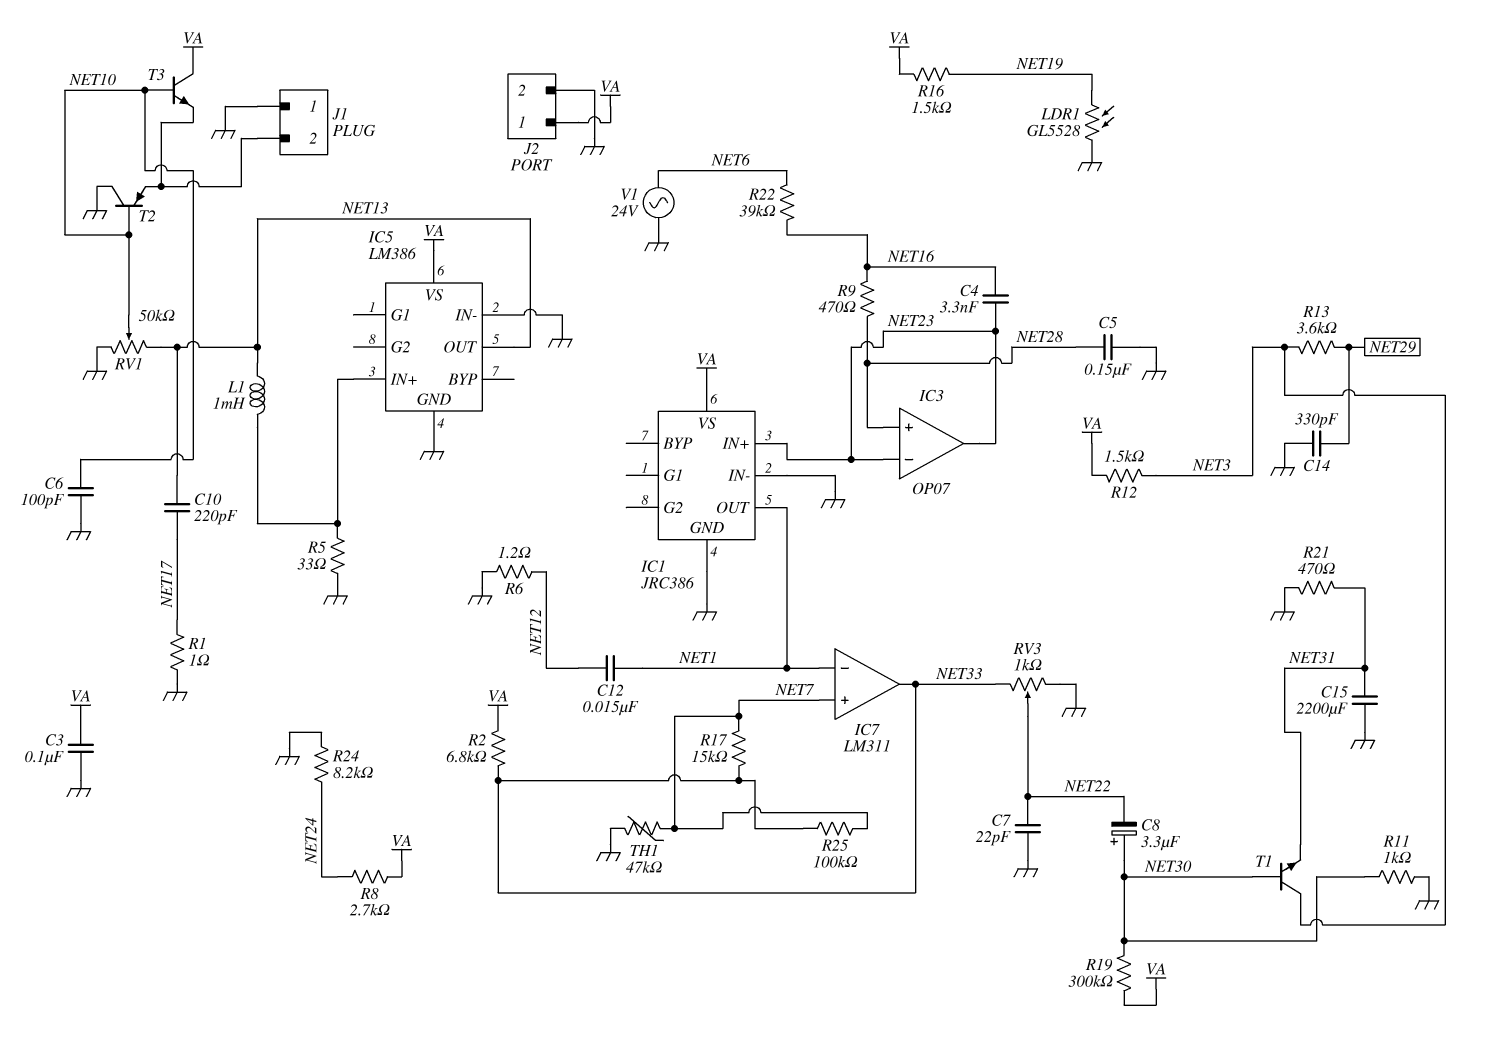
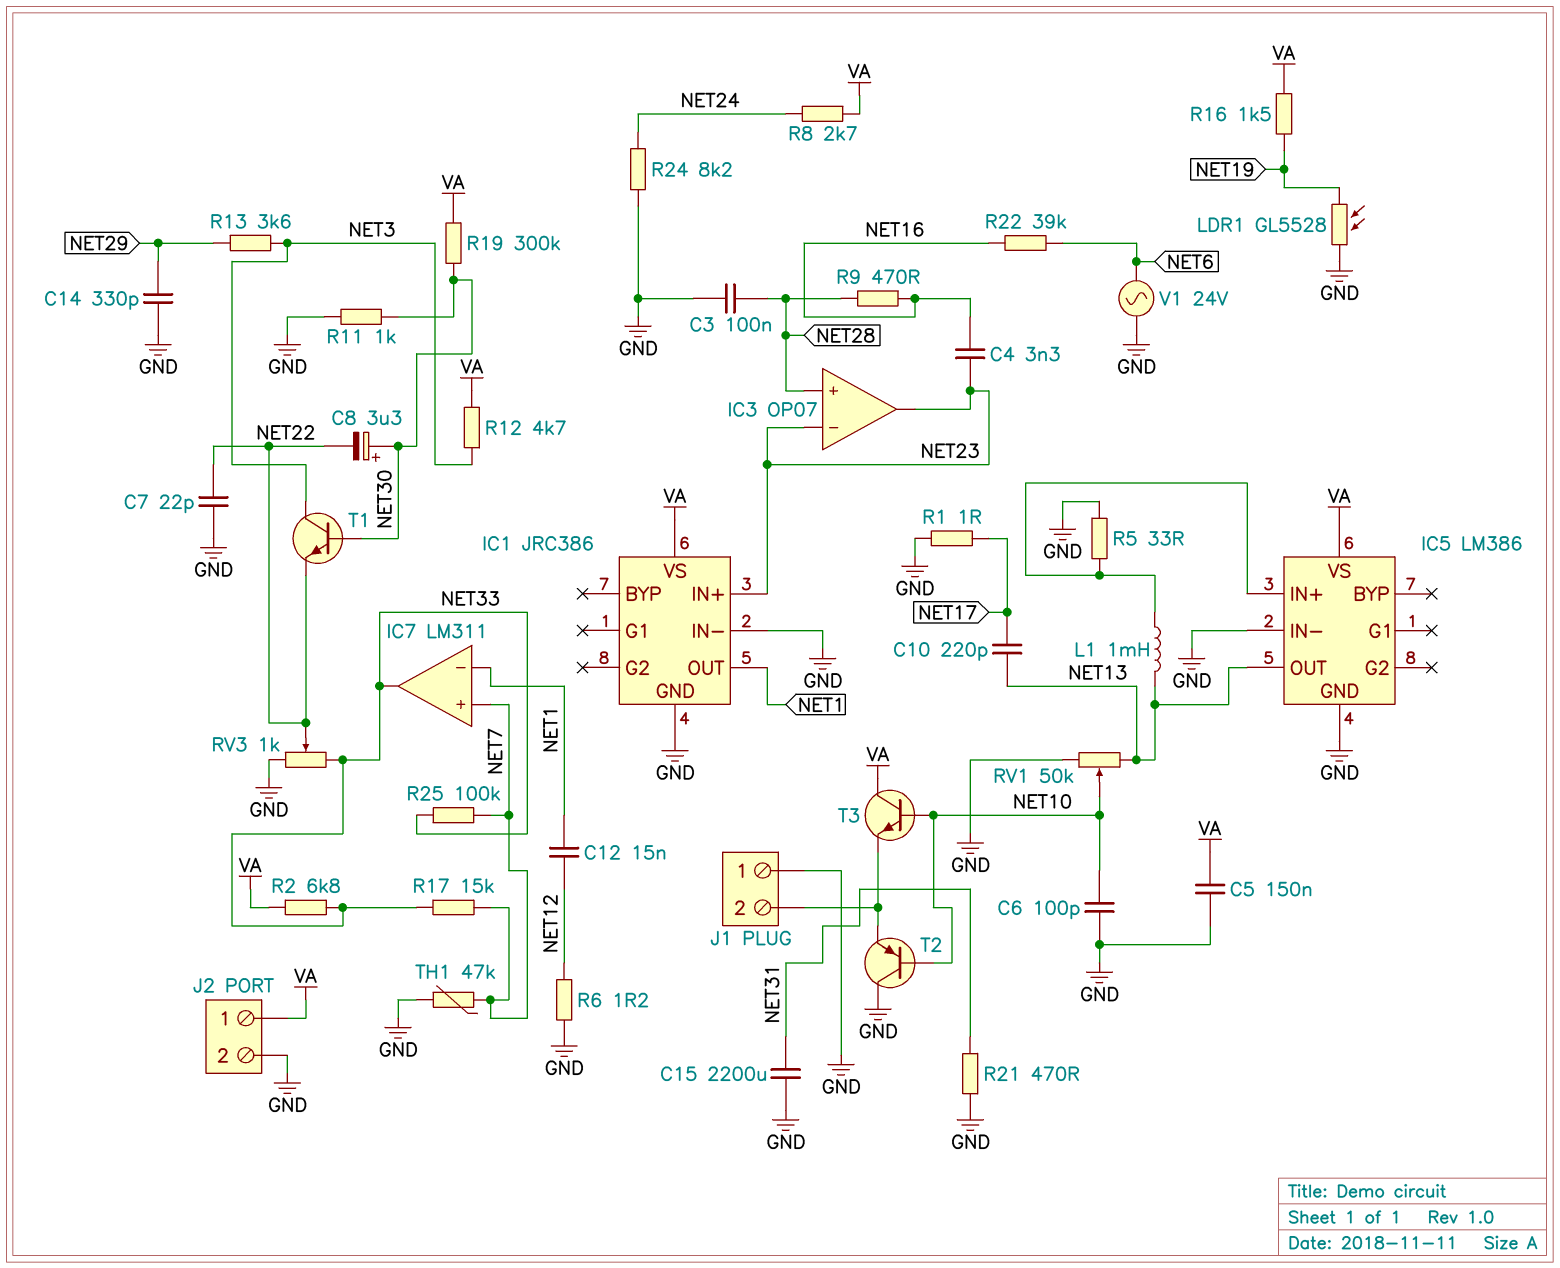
C3: 100nF (GND, VA) -> 100nF (GND, NET28)
C5: 150nF (GND, NET28) -> 150nF (GND, VA)
R12: 1.5k (NET3, VA) -> 4.7k (NET3, VA)
T1: NPN (B NET30, C NET3, E NET31) -> NPN (B NET30, C NET3, E NET22)

